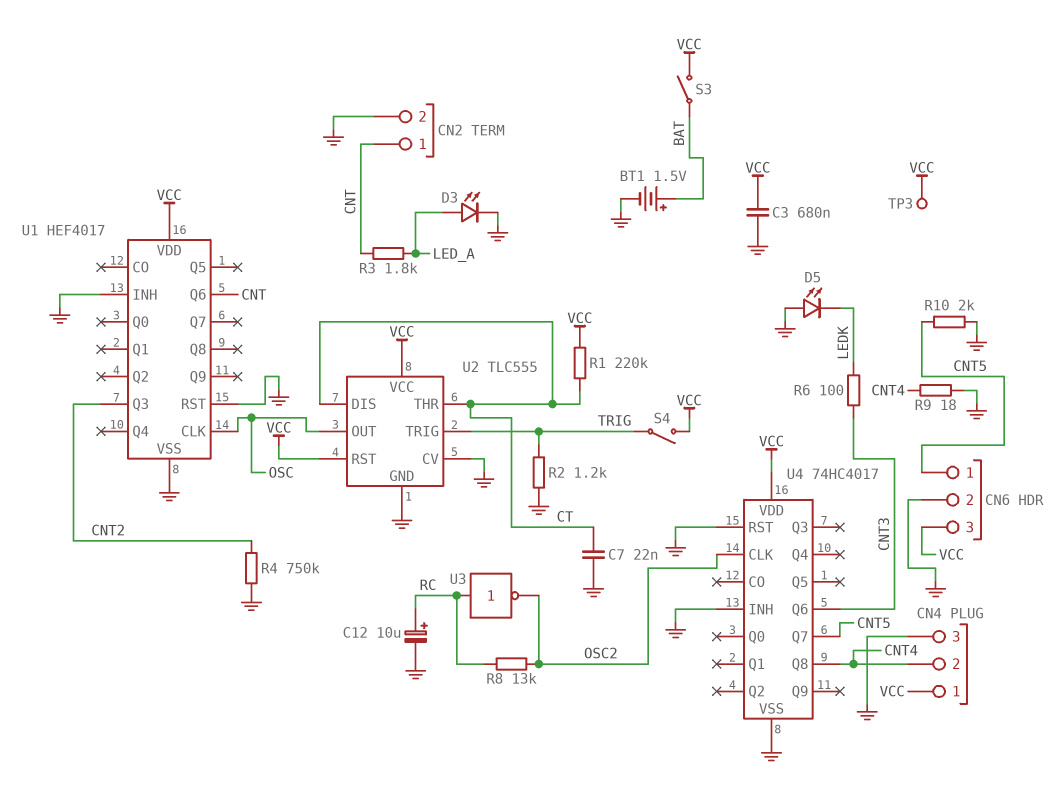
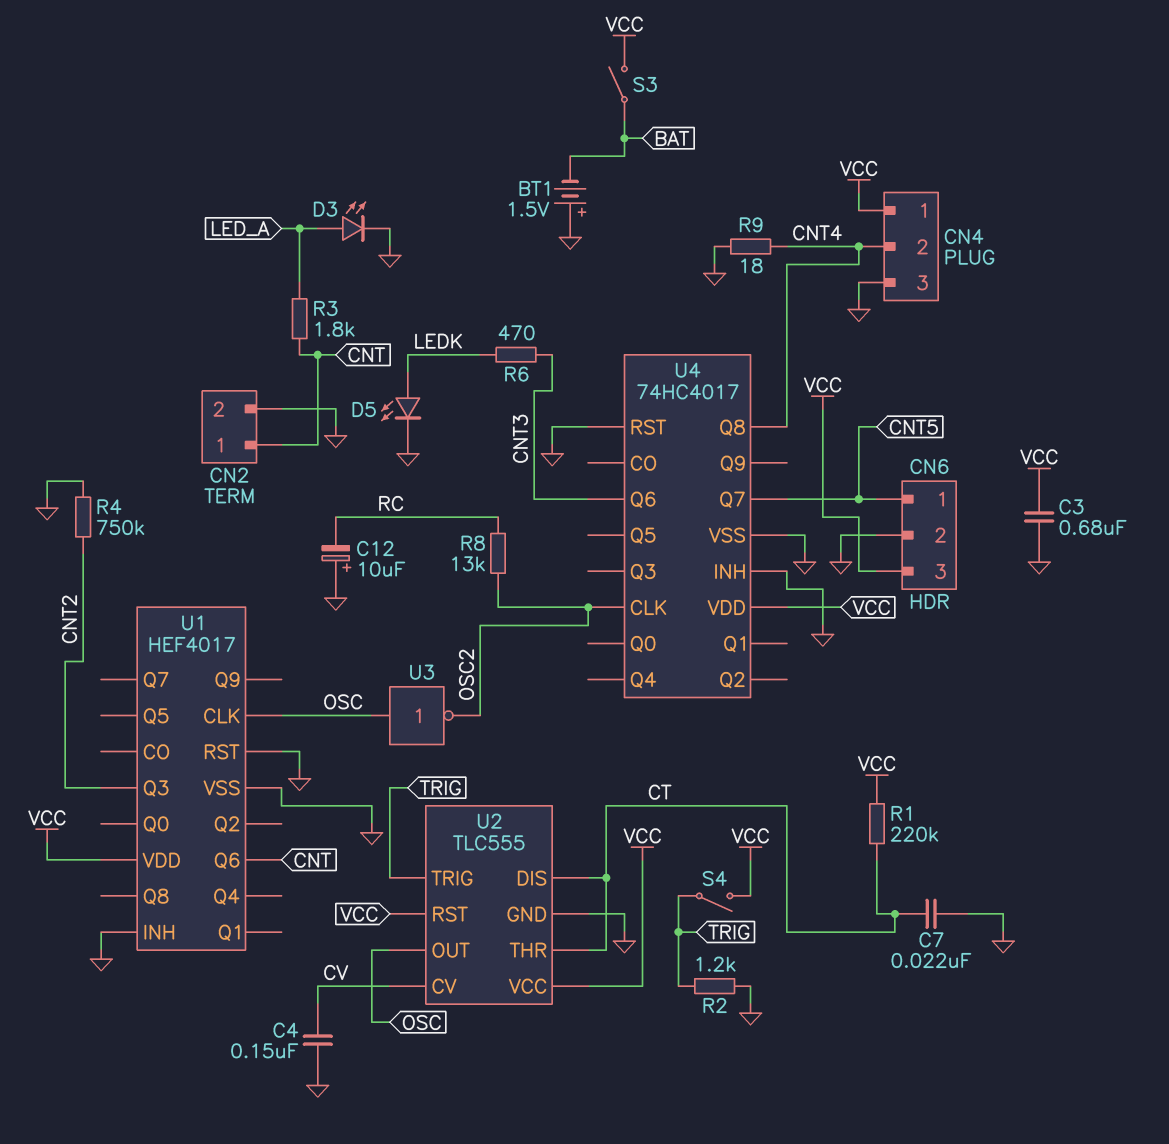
BT1: 1.5V (plus BAT, minus GND) -> 1.5V (plus GND, minus BAT)
C4: none -> 150nF (CV, GND)
C12: 10uF (plus RC, minus GND) -> 10uF (plus GND, minus RC)
D5: LED (A GND, K LEDK) -> LED (A LEDK, K GND)
R6: 100 (CNT3, LEDK) -> 470 (CNT3, LEDK)
R10: 2k (CNT5, GND) -> none
TP3: test point (VCC) -> none
U2 pin CV: GND -> CV
U3: NOT (in RC, out OSC2) -> NOT (in OSC, out OSC2)

